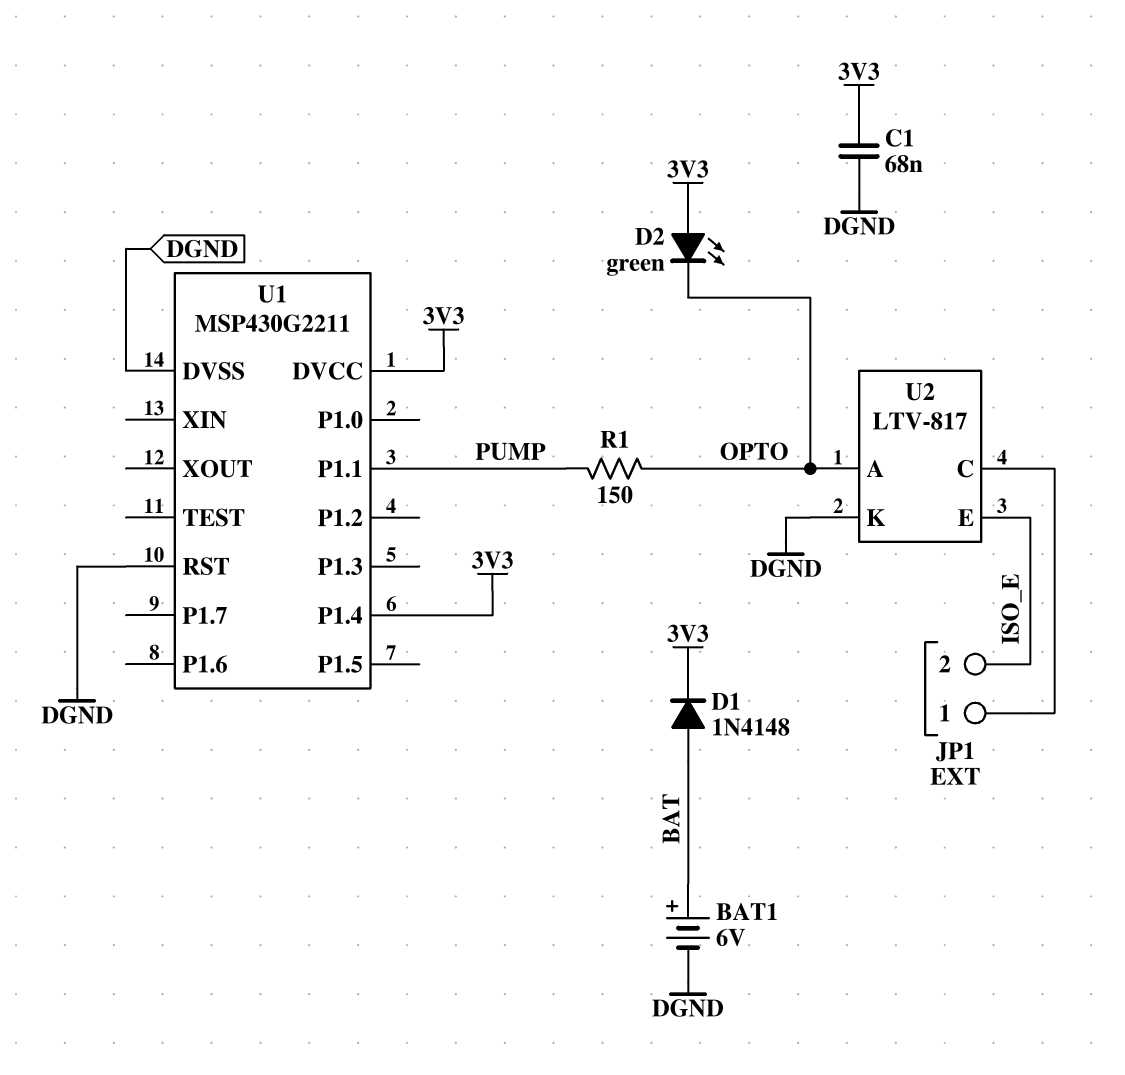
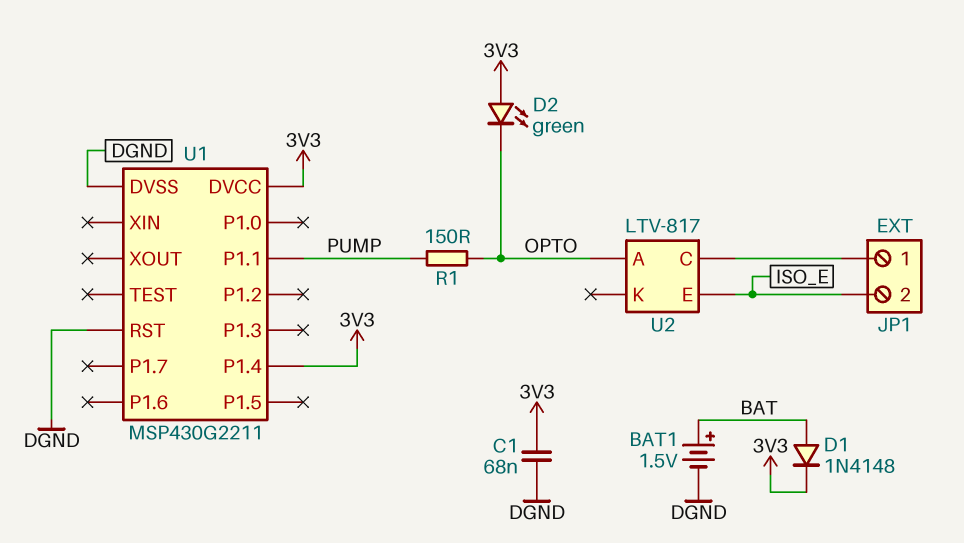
BAT1: 6V (plus BAT, minus DGND) -> 1.5V (plus BAT, minus DGND)
U2 pin K: DGND -> none

